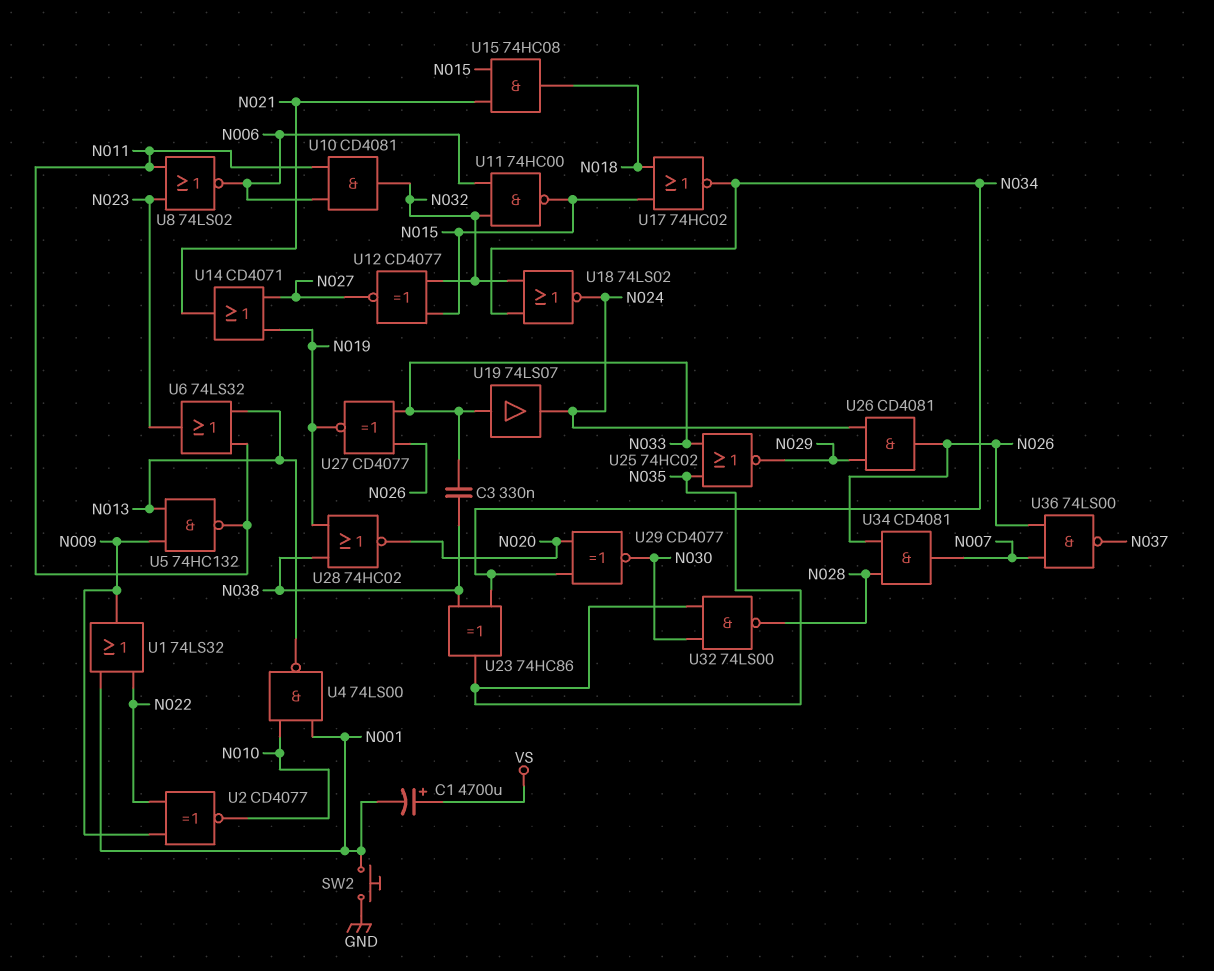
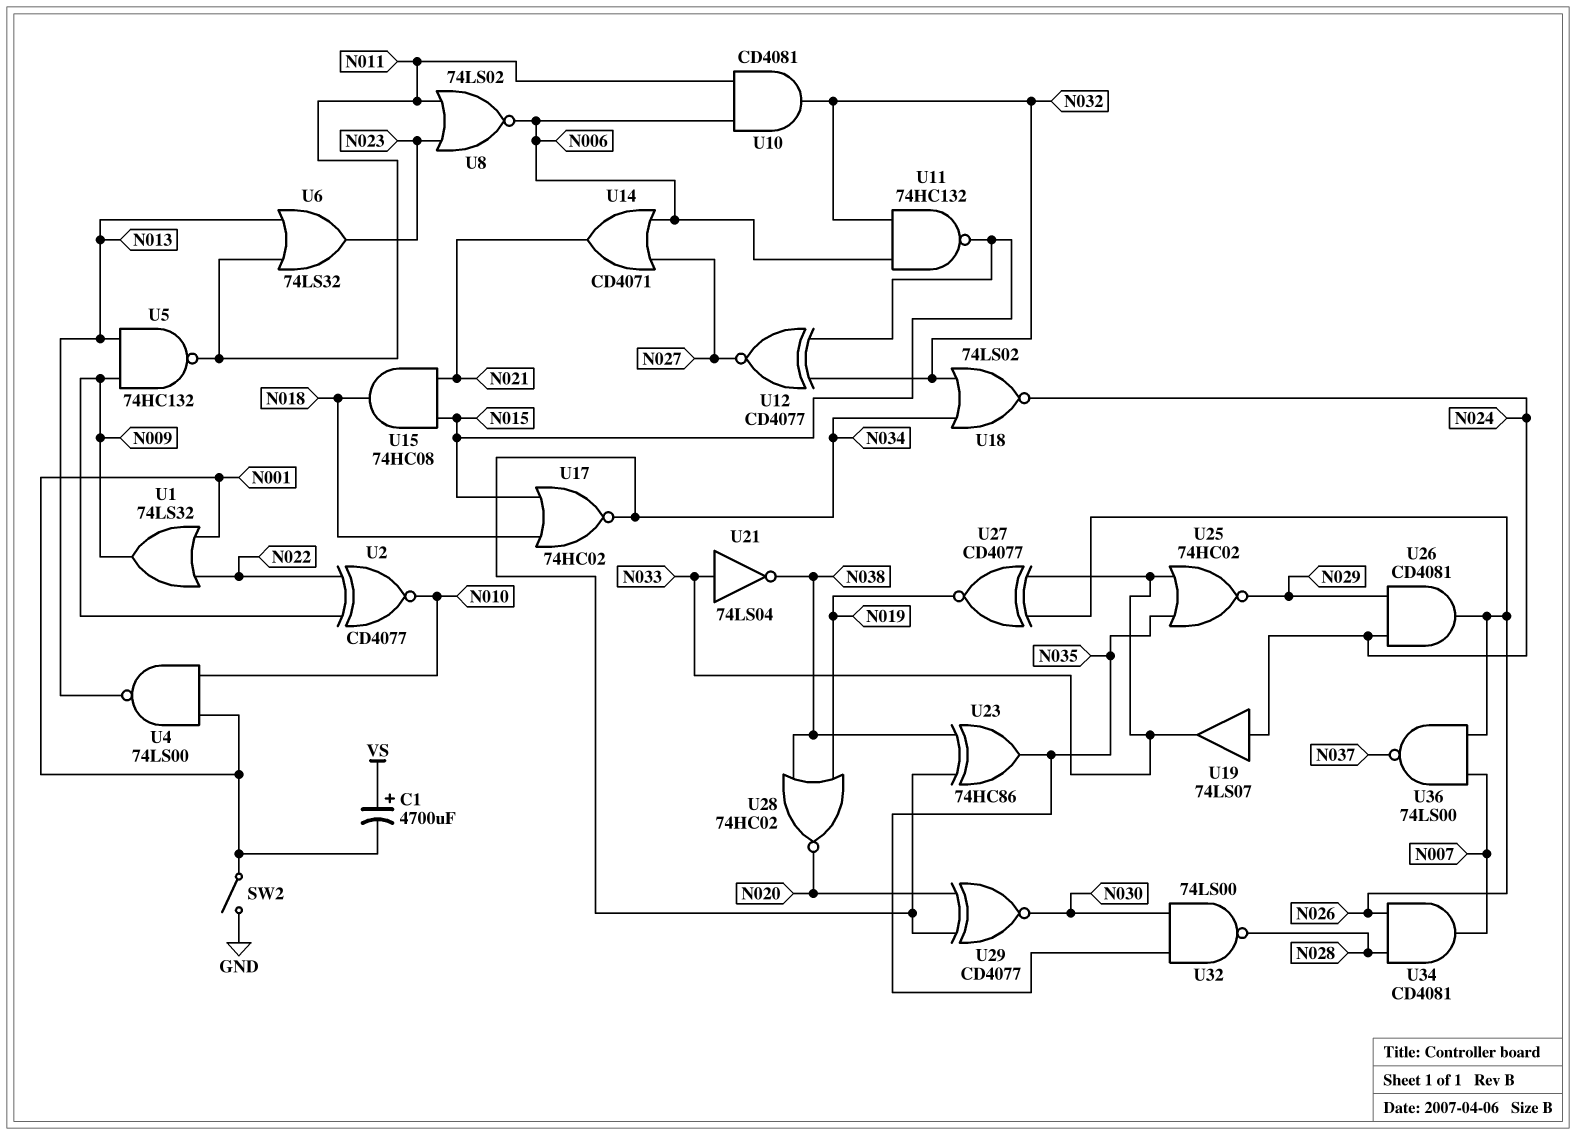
C3: 330nF (N033, N038) -> none
SW2: button (GND, N001) -> switch (GND, N001)
U11: NAND 74HC00 (in N006, in N032, out N015) -> NAND 74HC132 (in N006, in N032, out N015)
U14: OR CD4071 (in N019, in N027, out N021) -> OR CD4071 (in N006, in N027, out N021)
U19: buffer 74LS07 (in N033, out N024) -> buffer 74LS07 (in N024, out N033)
U21: none -> NOT 74LS04 (in N033, out N038)

